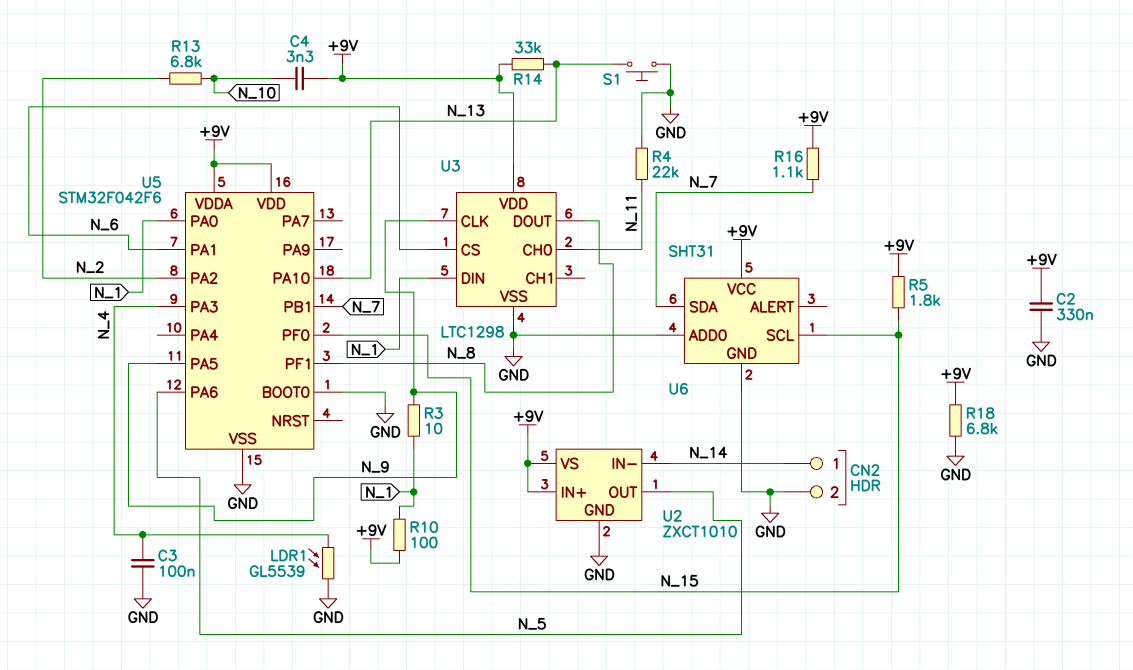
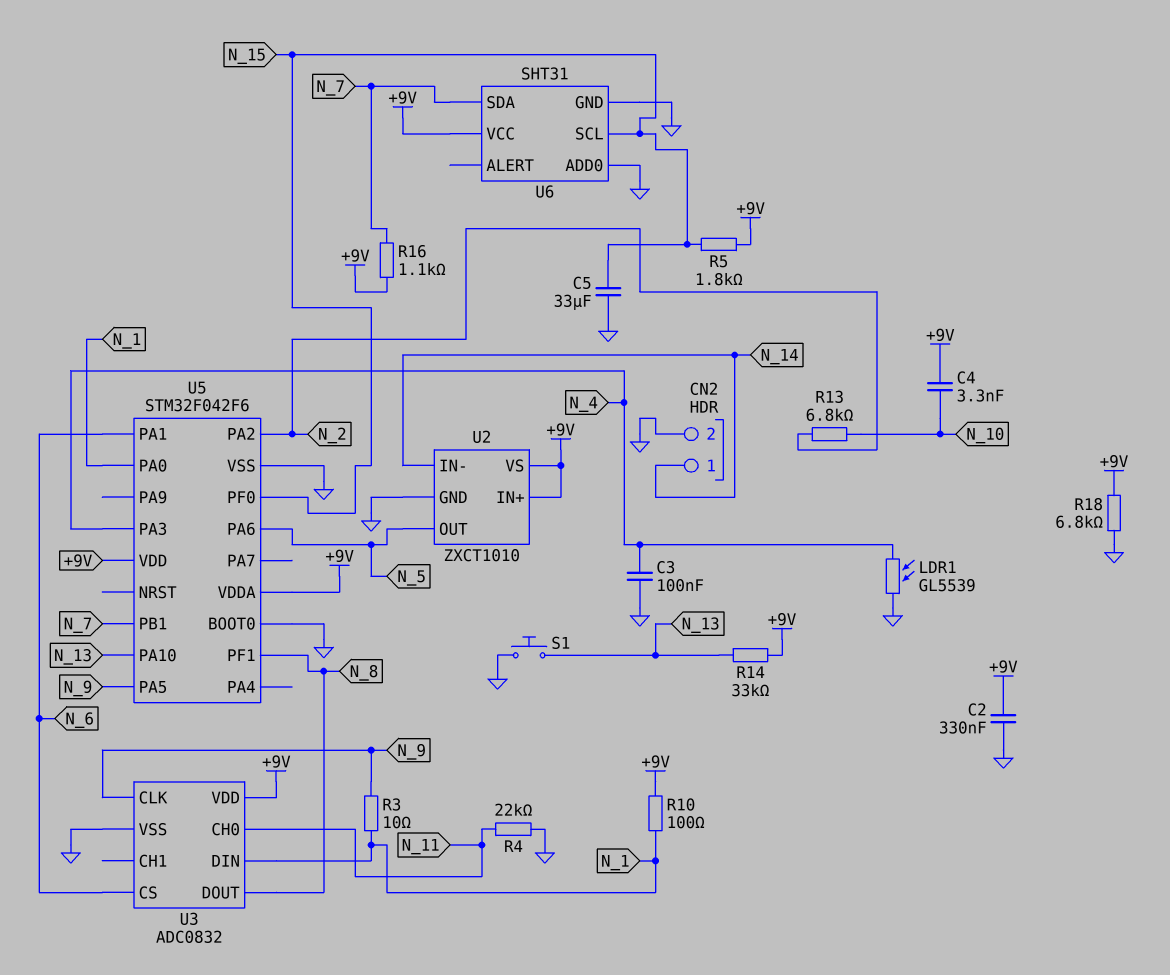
C5: none -> 33uF (GND, N_15)
U3: LTC1298 -> ADC0832

